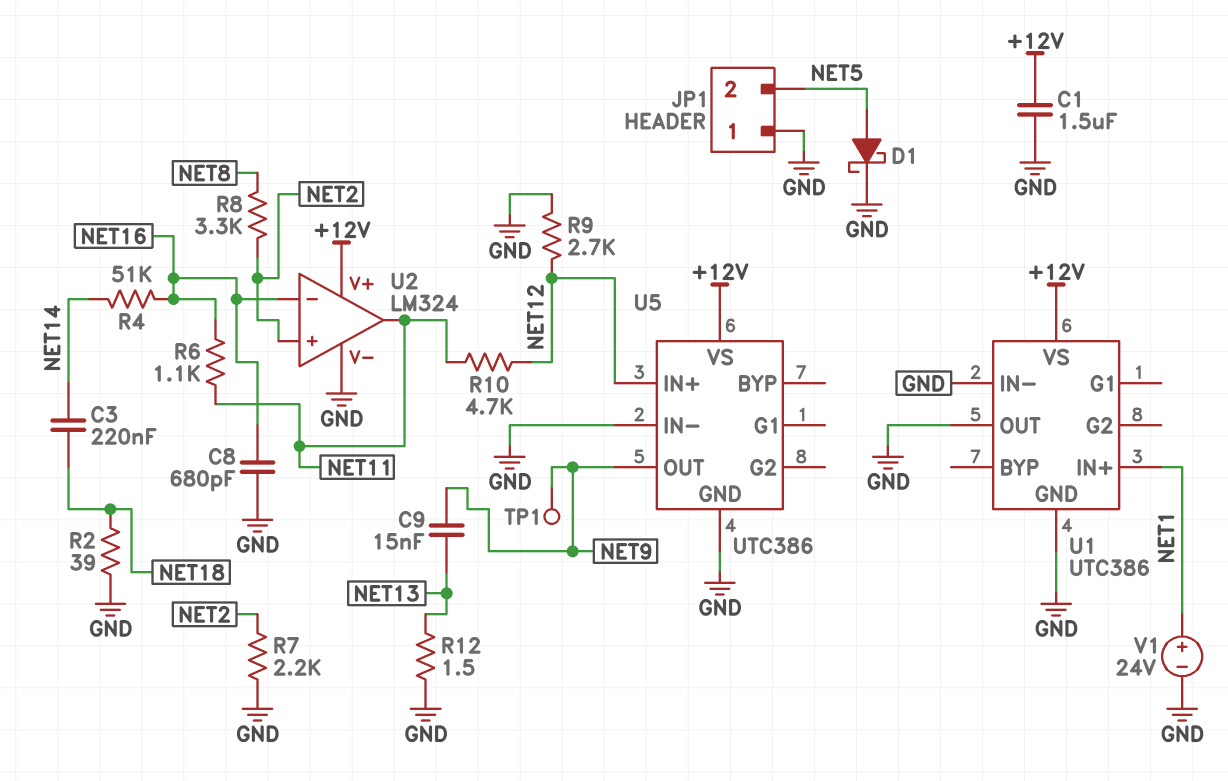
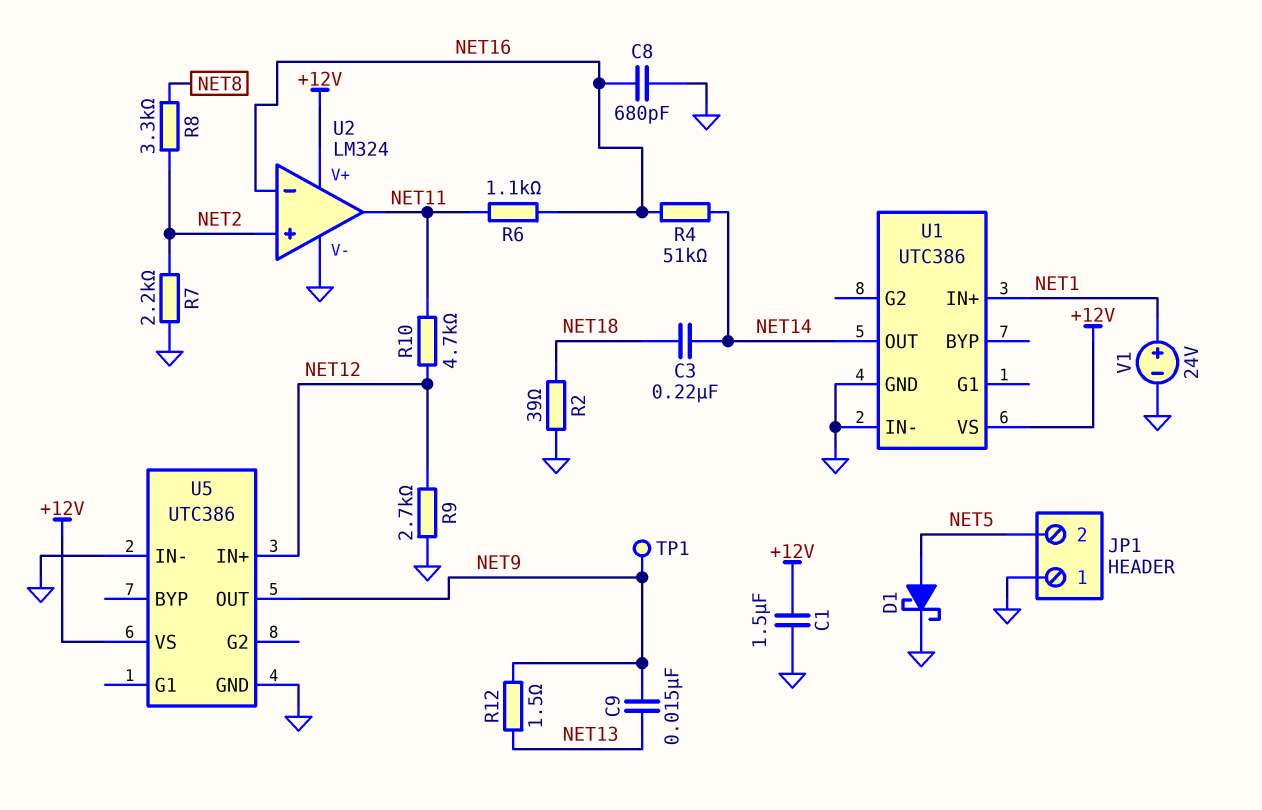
R12: 1.5 (GND, NET13) -> 1.5 (NET9, NET13)
U1 pin OUT: GND -> NET14

